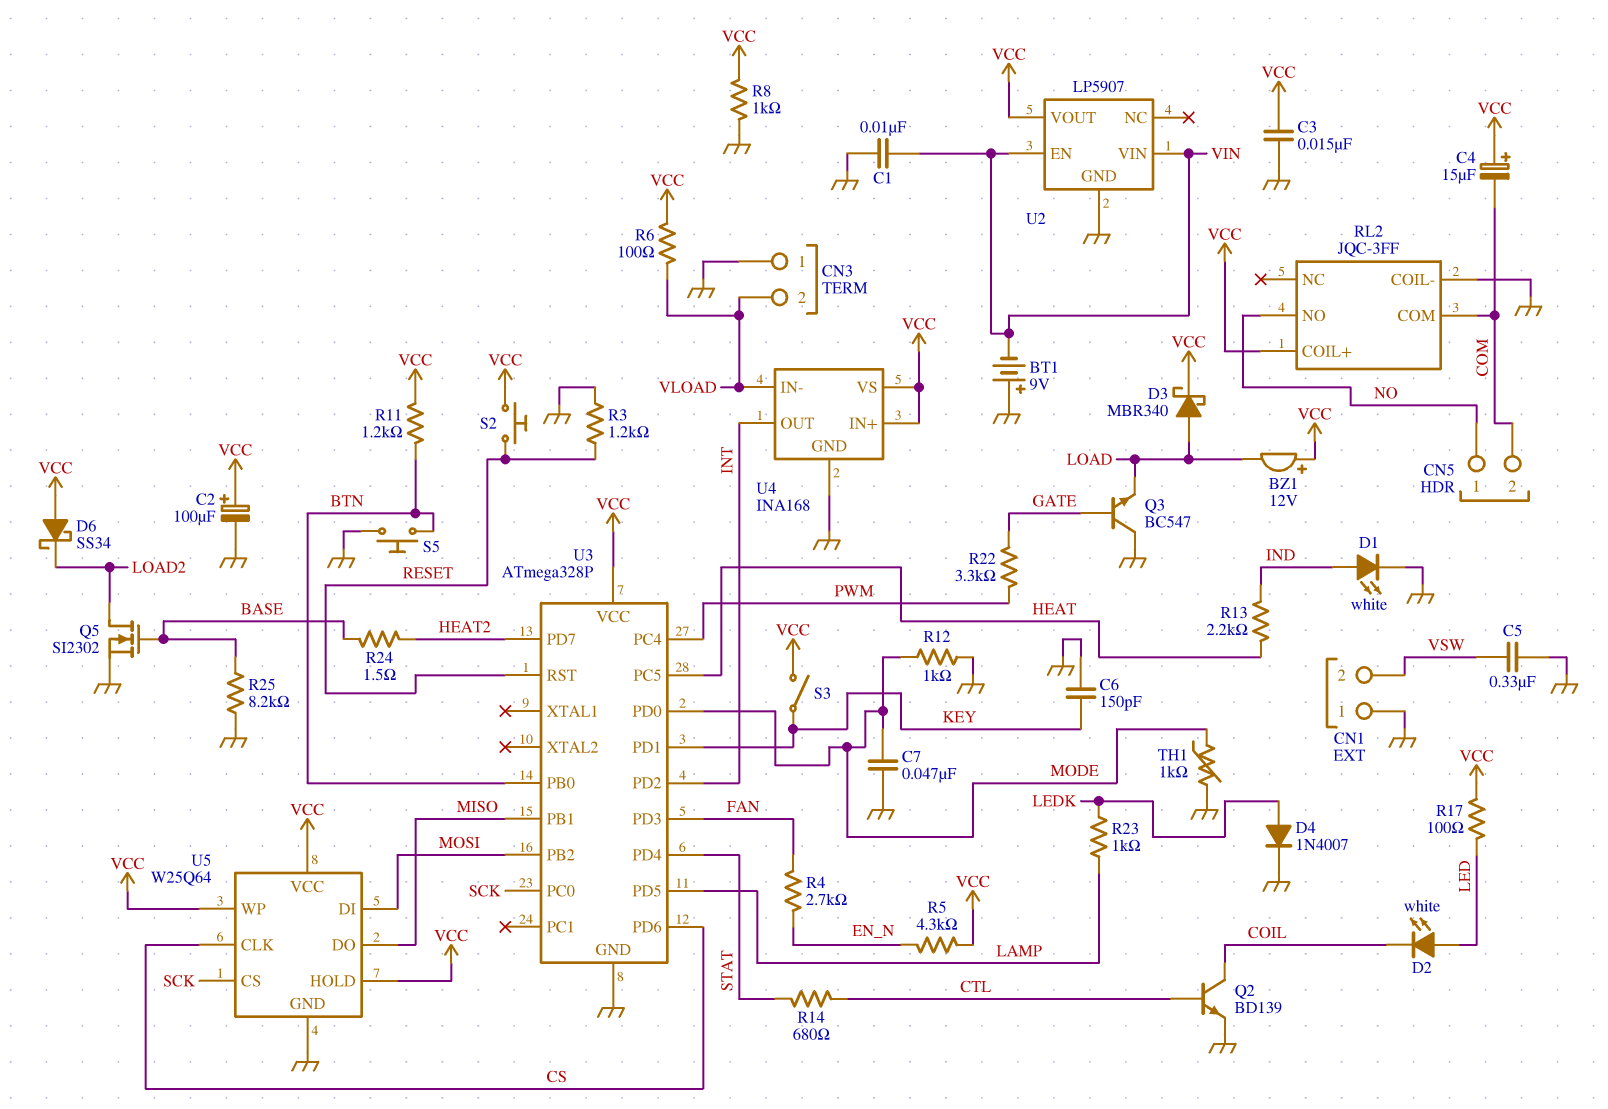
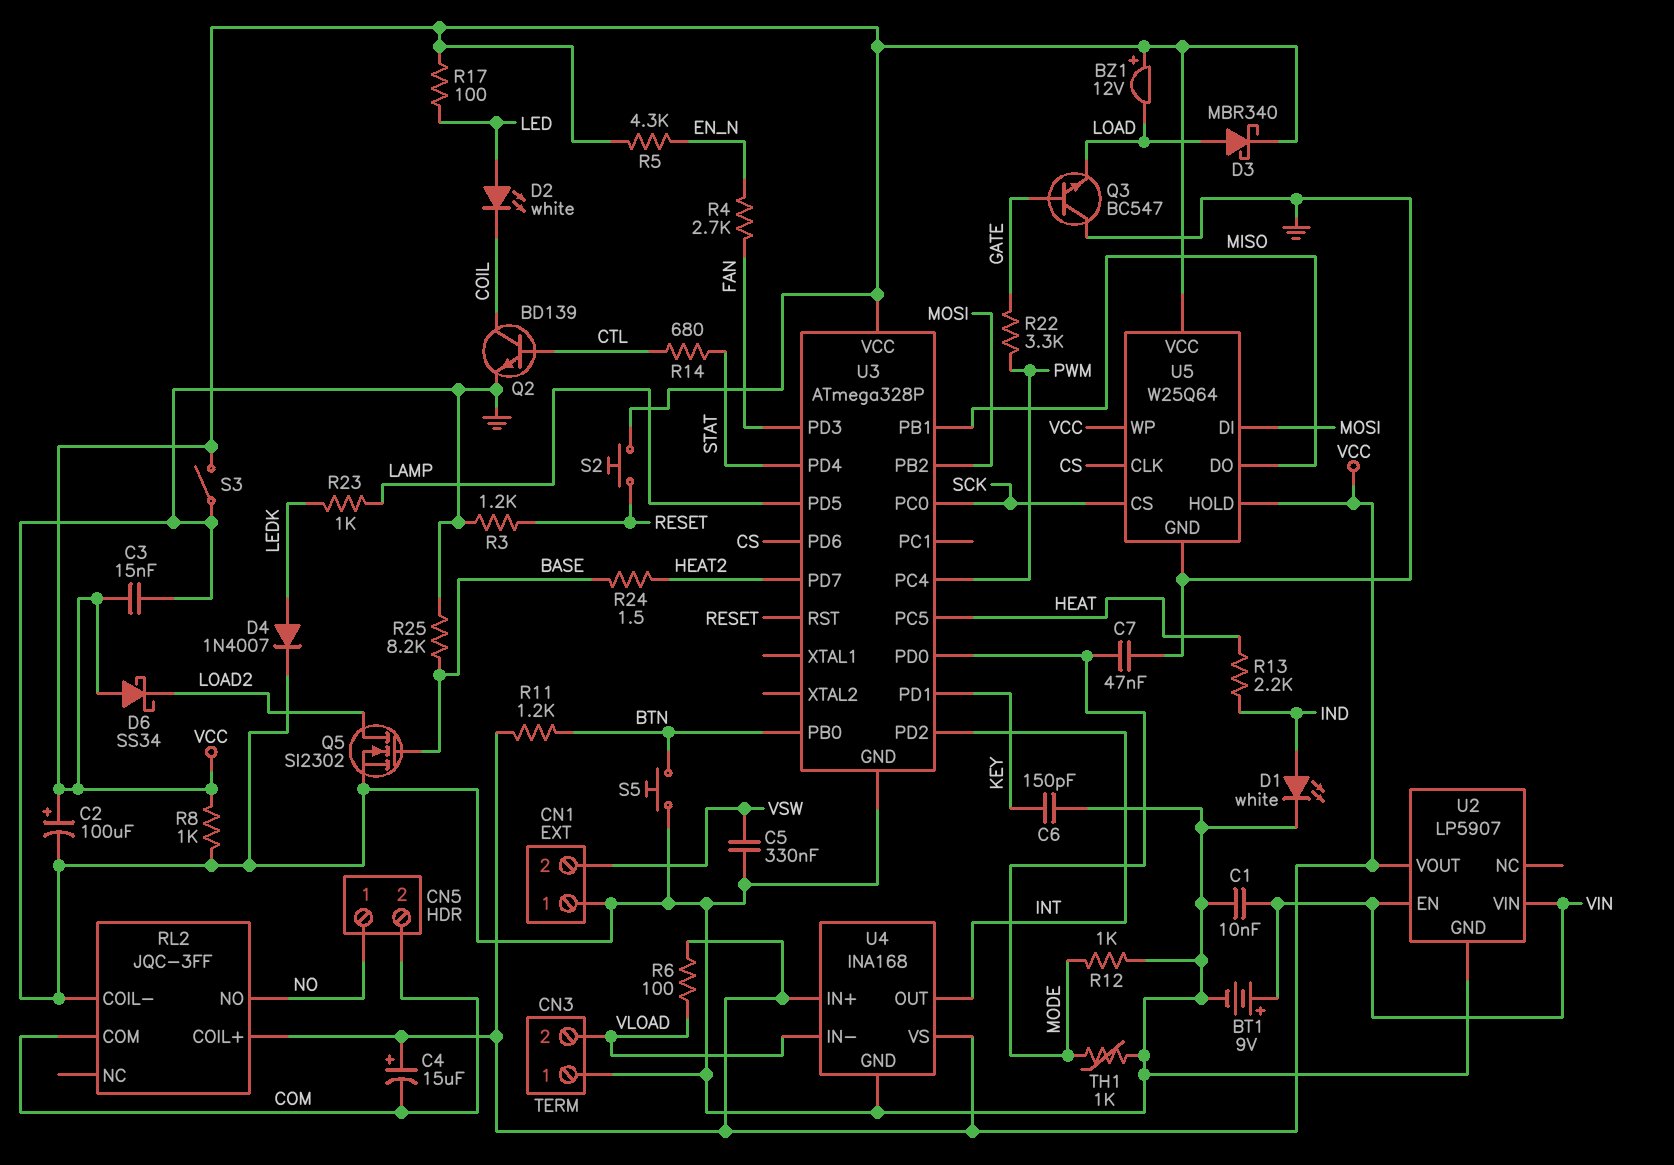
BT1: 9V (plus GND, minus VIN) -> 9V (plus VIN, minus GND)
S3: switch (KEY, VCC) -> switch (GND, VCC)

